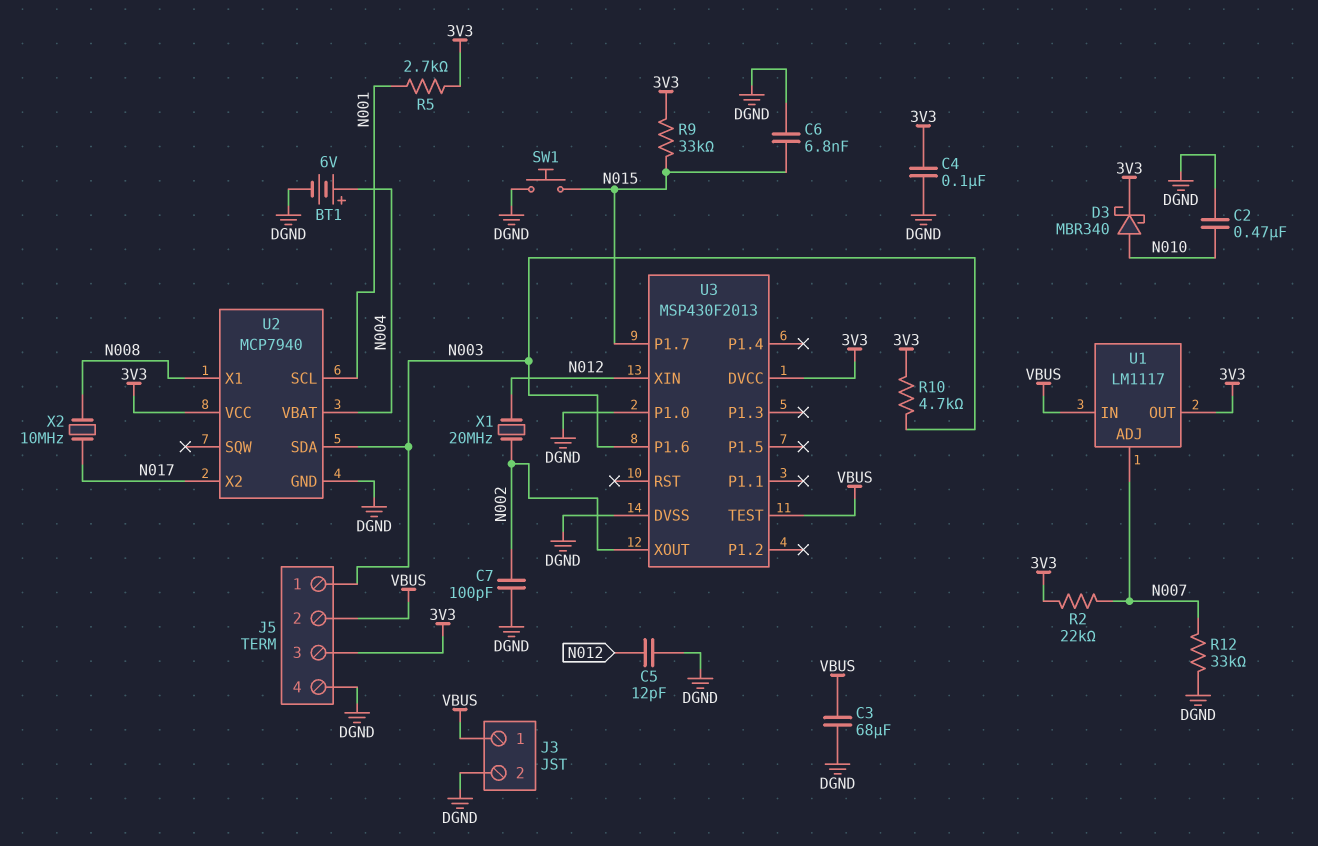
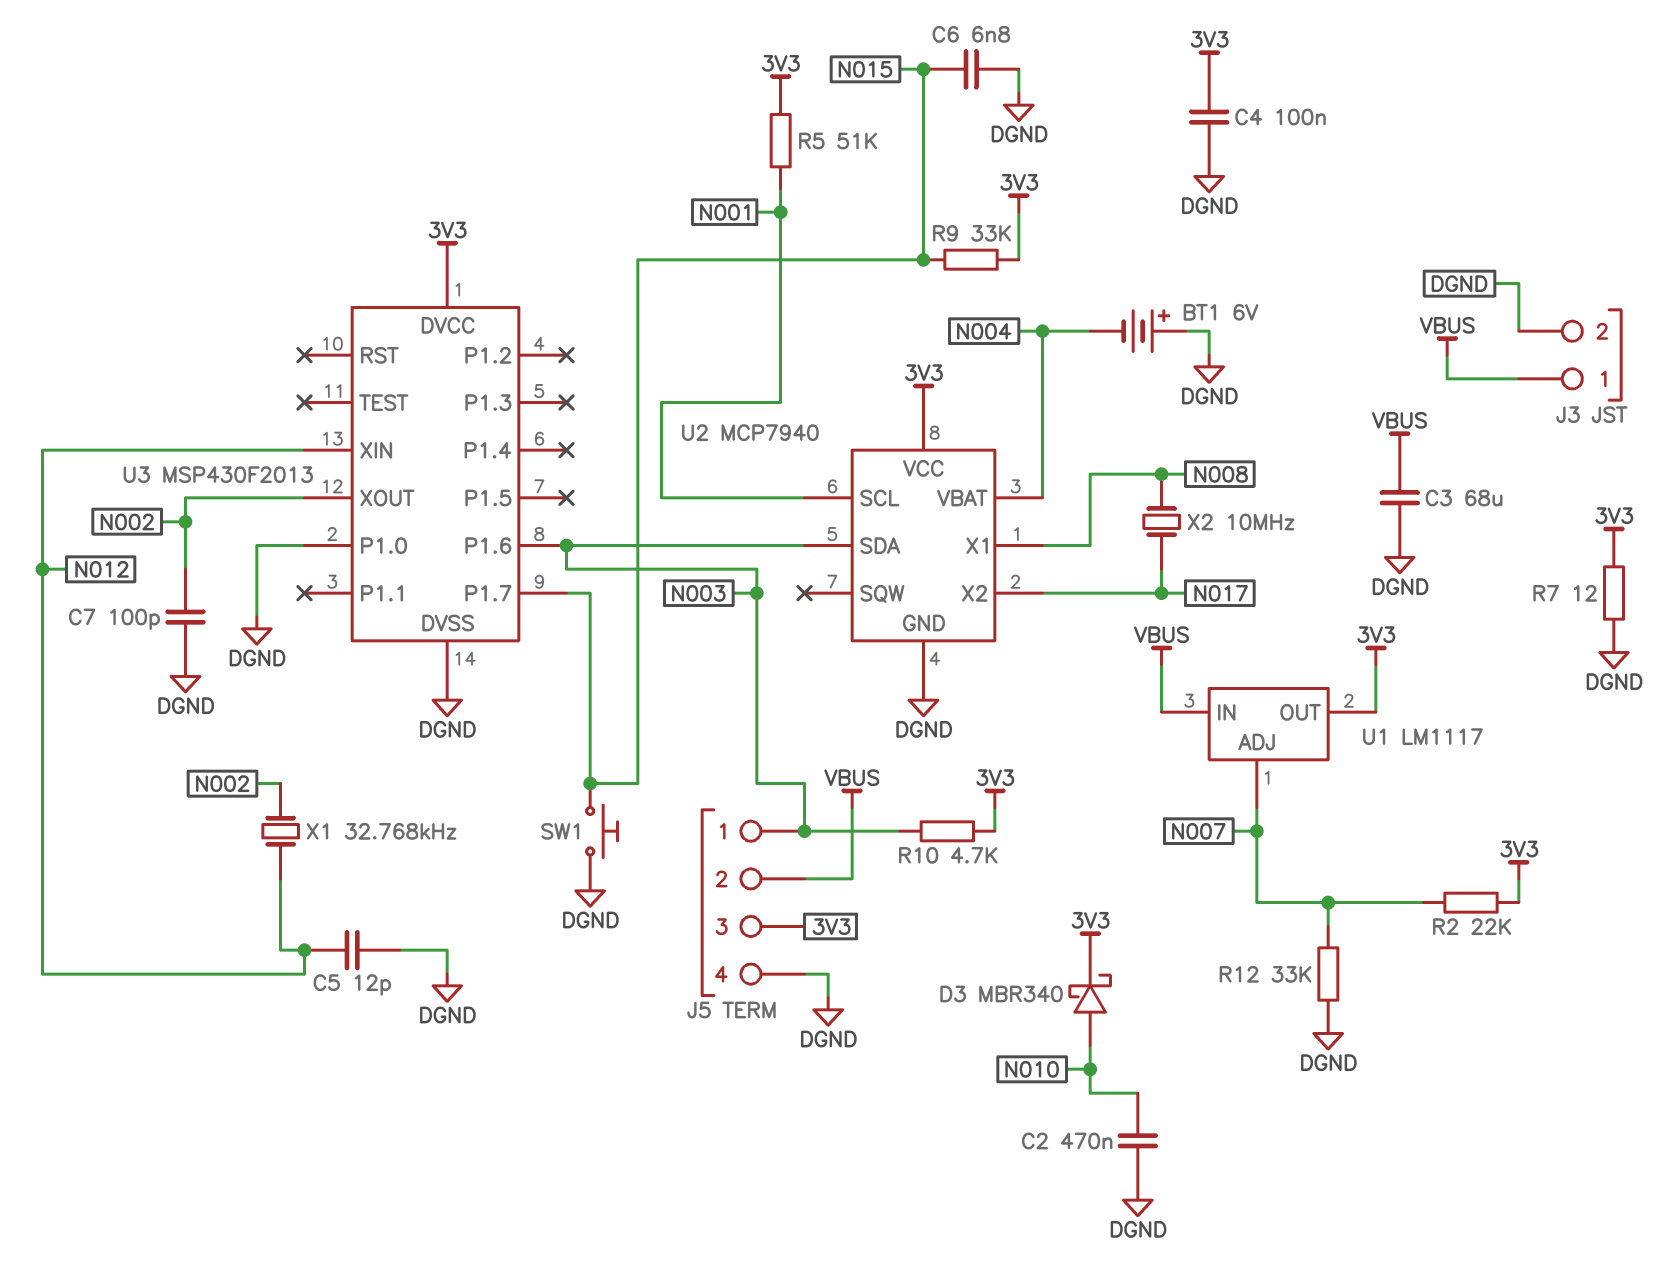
BT1: 6V (plus N004, minus DGND) -> 6V (plus DGND, minus N004)
R5: 2.7k (3V3, N001) -> 51k (3V3, N001)
R7: none -> 12 (3V3, DGND)
U3 pin TEST: VBUS -> none
X1: 20MHz (N002, N012) -> 32.768kHz (N002, N012)

